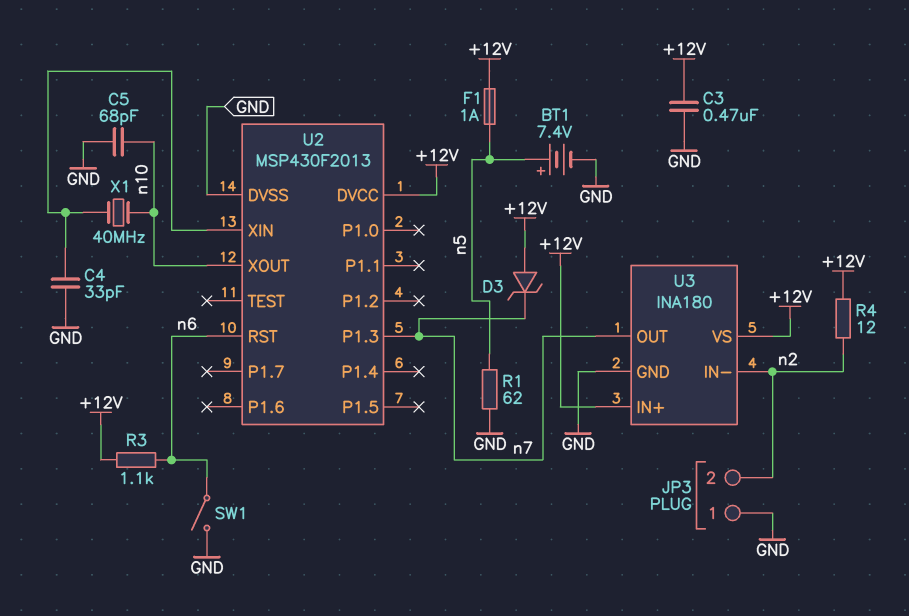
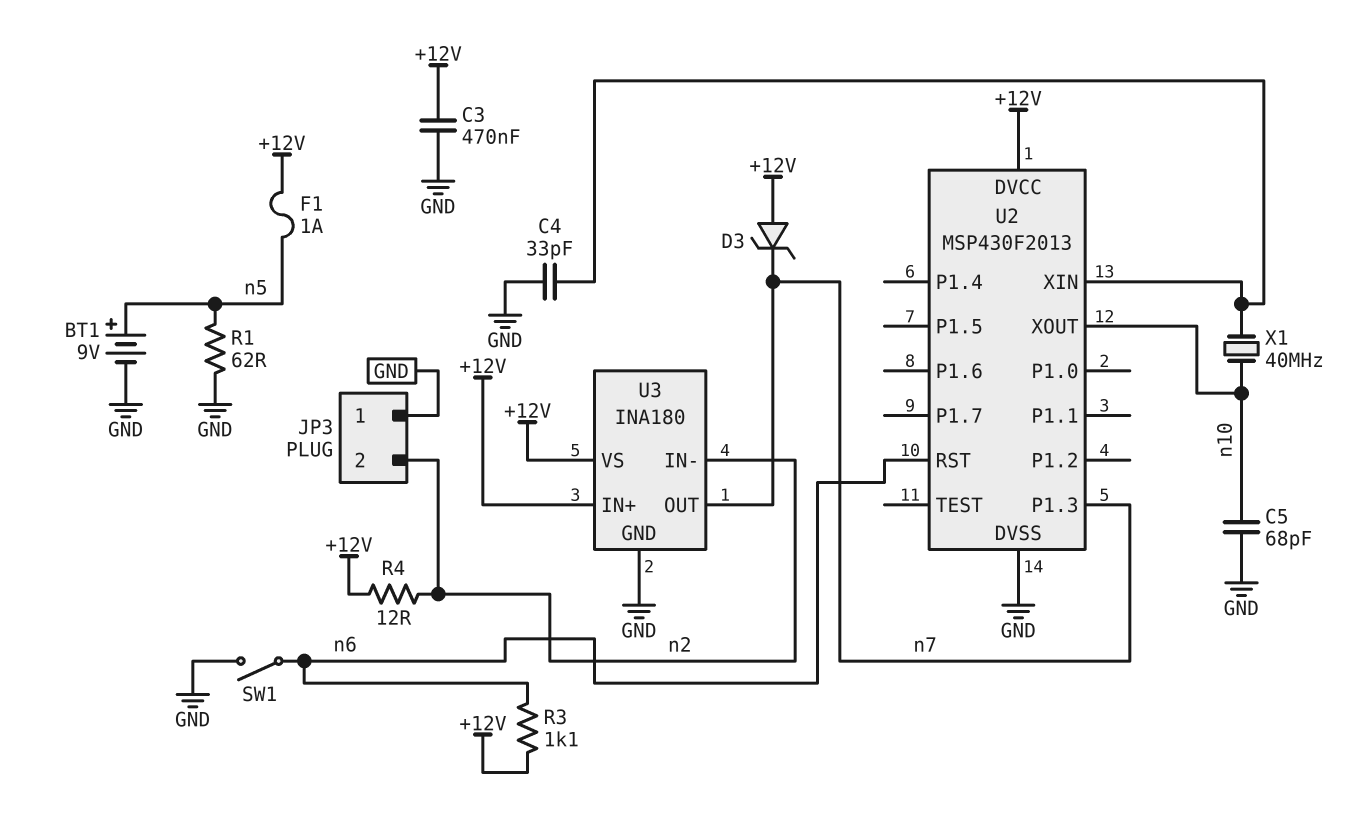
BT1: 7.4V (plus n5, minus GND) -> 9V (plus n5, minus GND)

